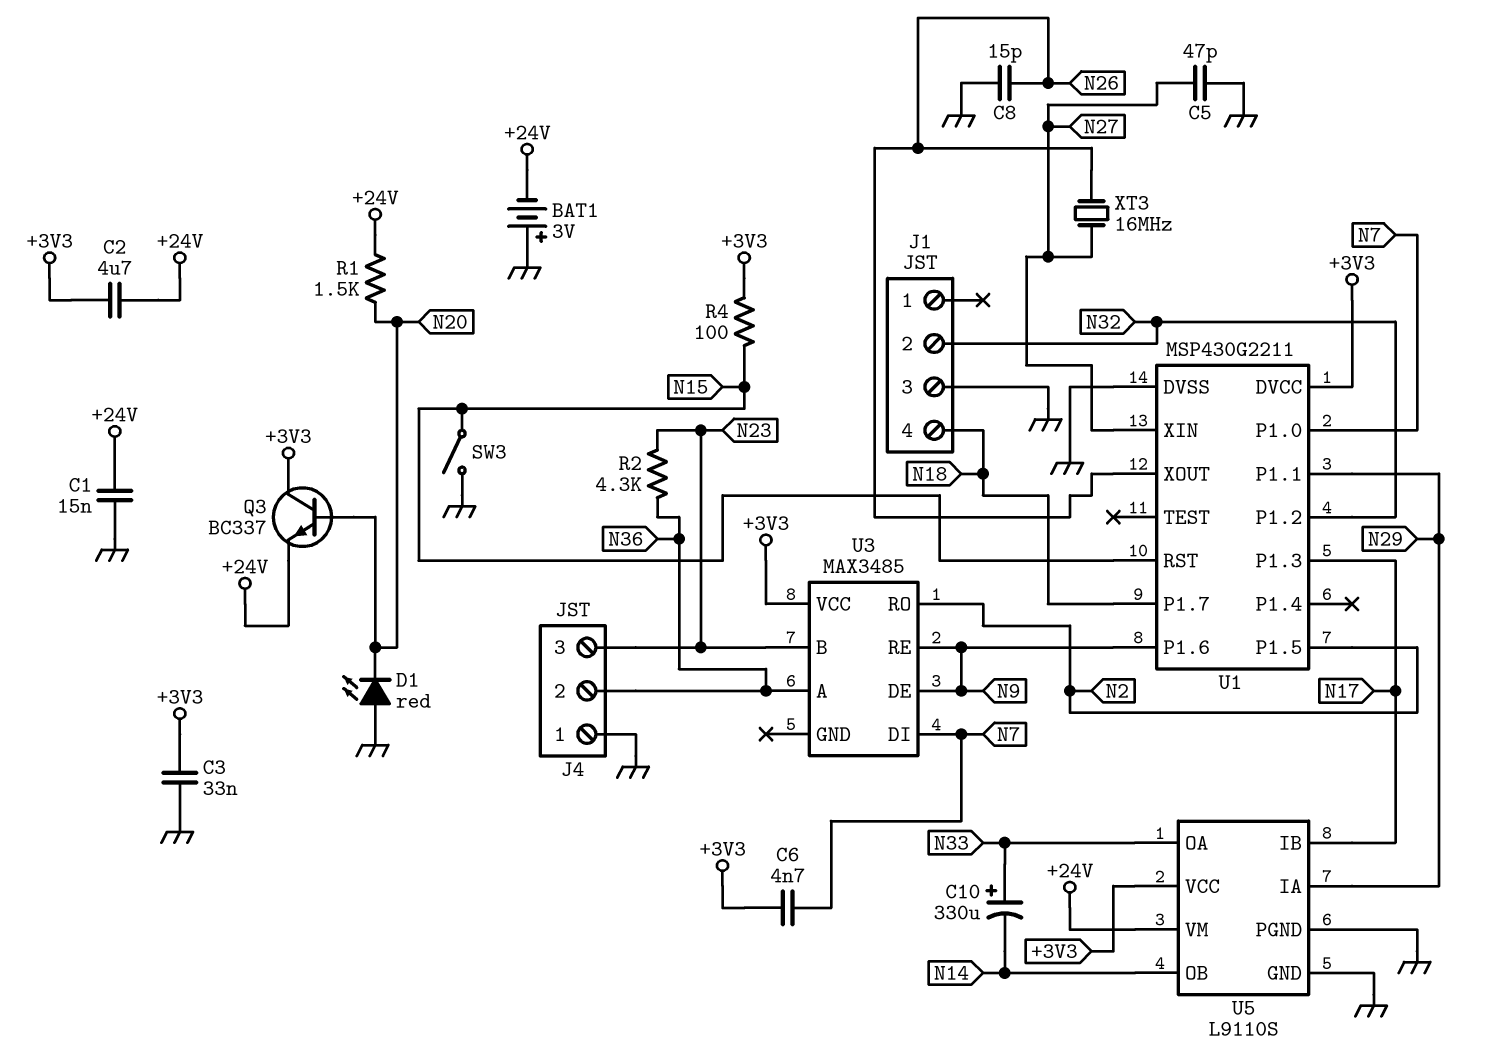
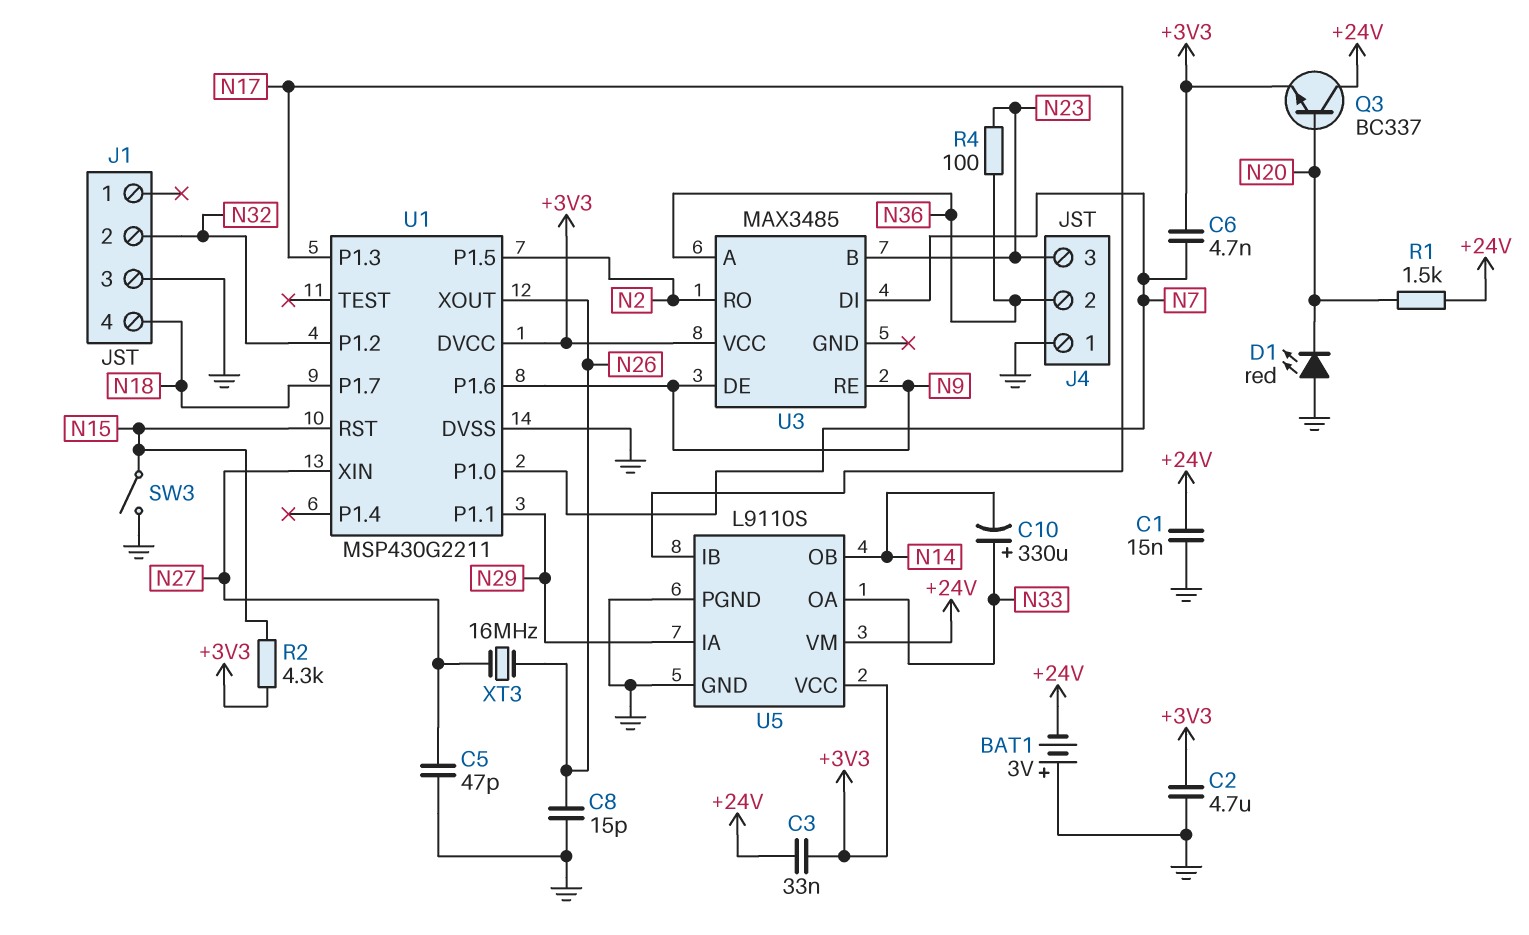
C2: 4.7uF (+3V3, +24V) -> 4.7uF (+3V3, GND)
C3: 33nF (+3V3, GND) -> 33nF (+3V3, +24V)
Q3: NPN BC337 (B N20, C +3V3, E +24V) -> NPN BC337 (B N20, C +24V, E +3V3)
R2: 4.3k (N23, N36) -> 4.3k (+3V3, N15)
R4: 100 (+3V3, N15) -> 100 (N23, N36)

